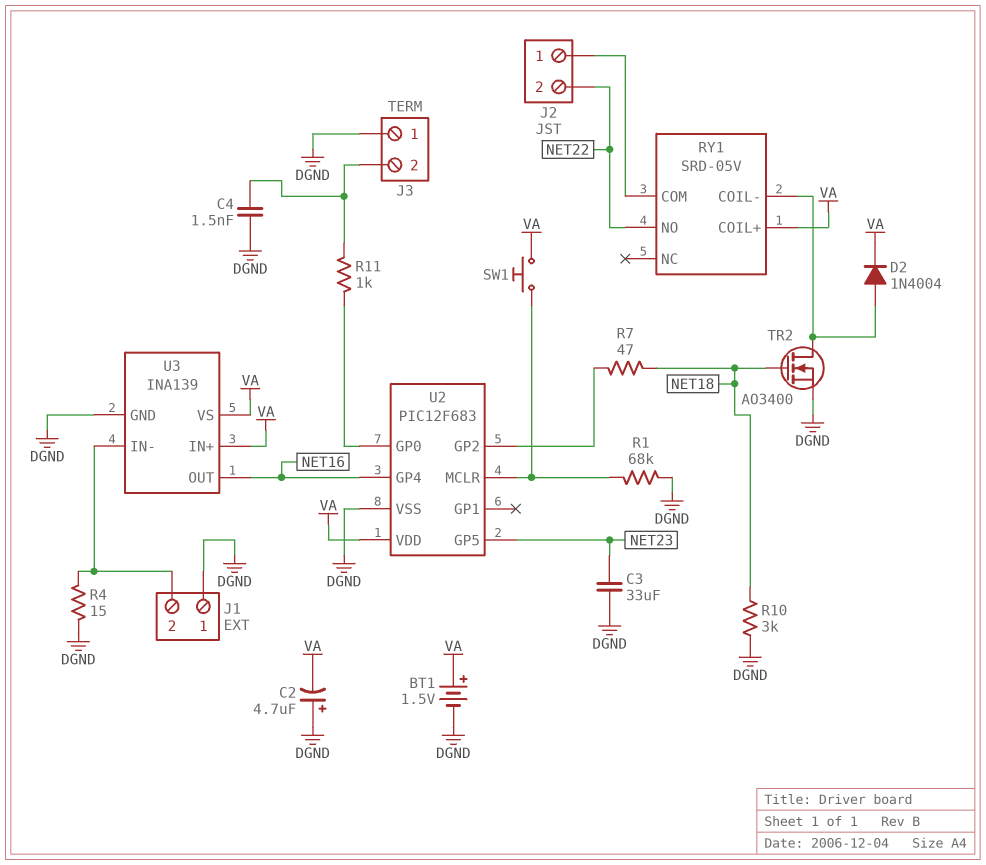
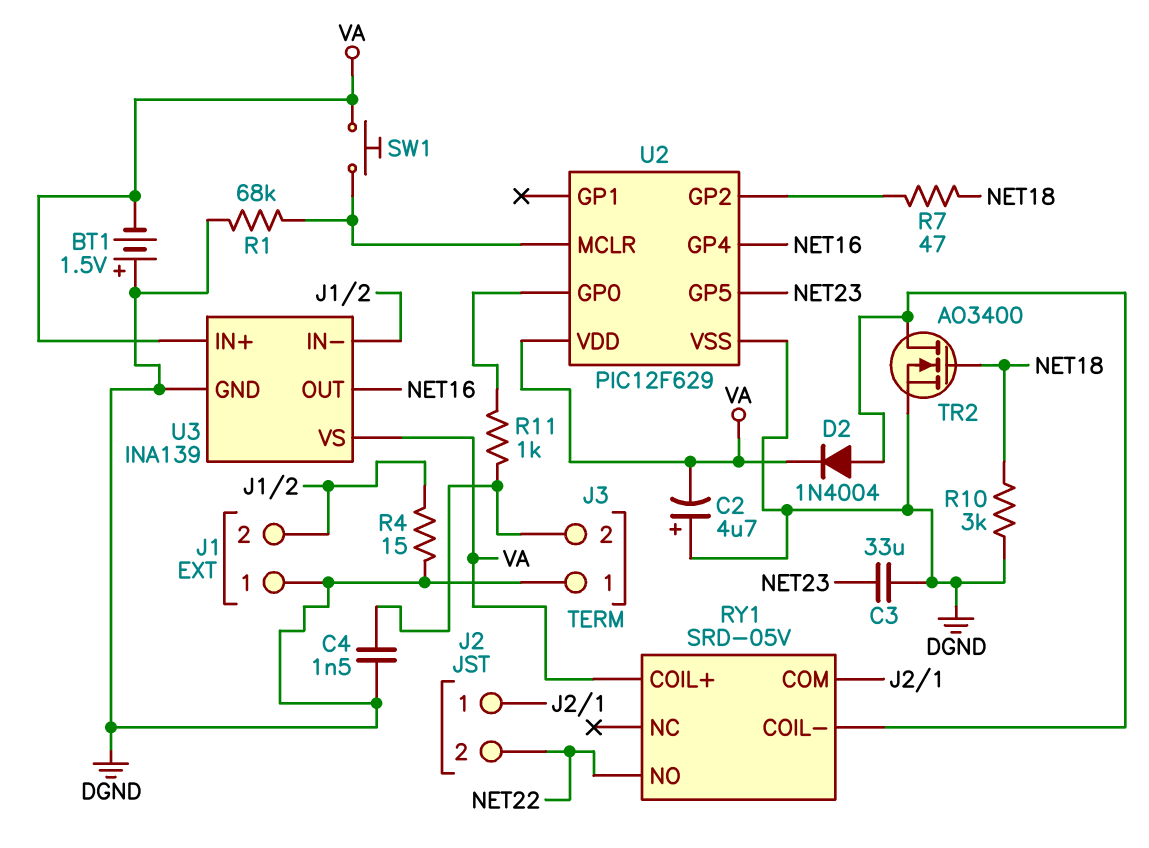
BT1: 1.5V (plus VA, minus DGND) -> 1.5V (plus DGND, minus VA)
U2: PIC12F683 -> PIC12F629

